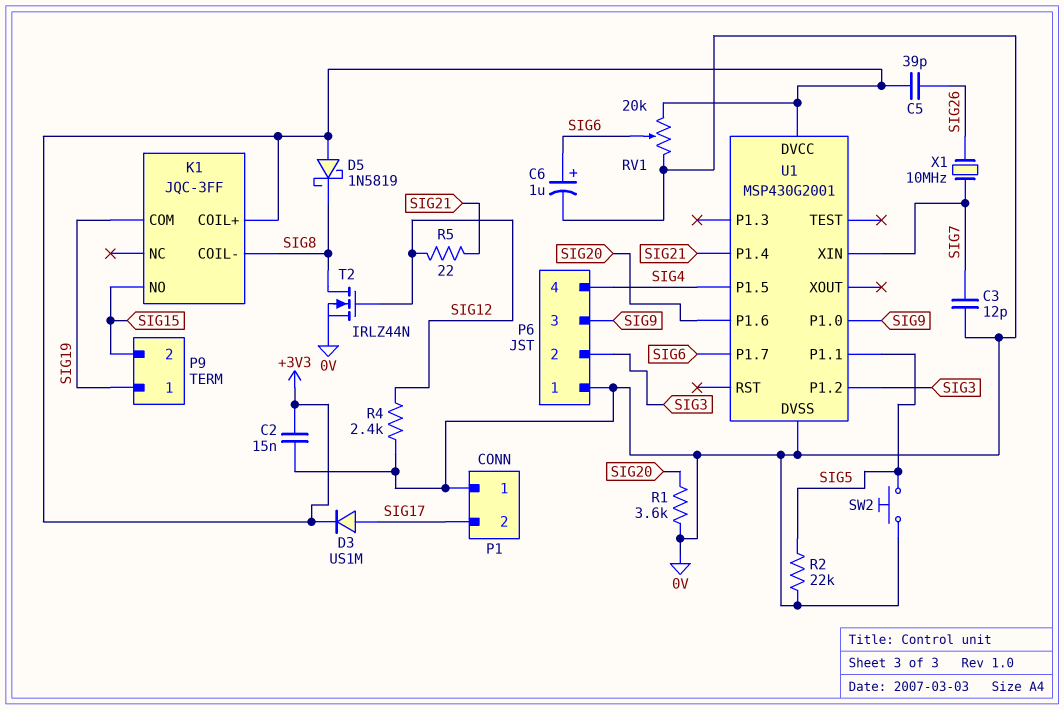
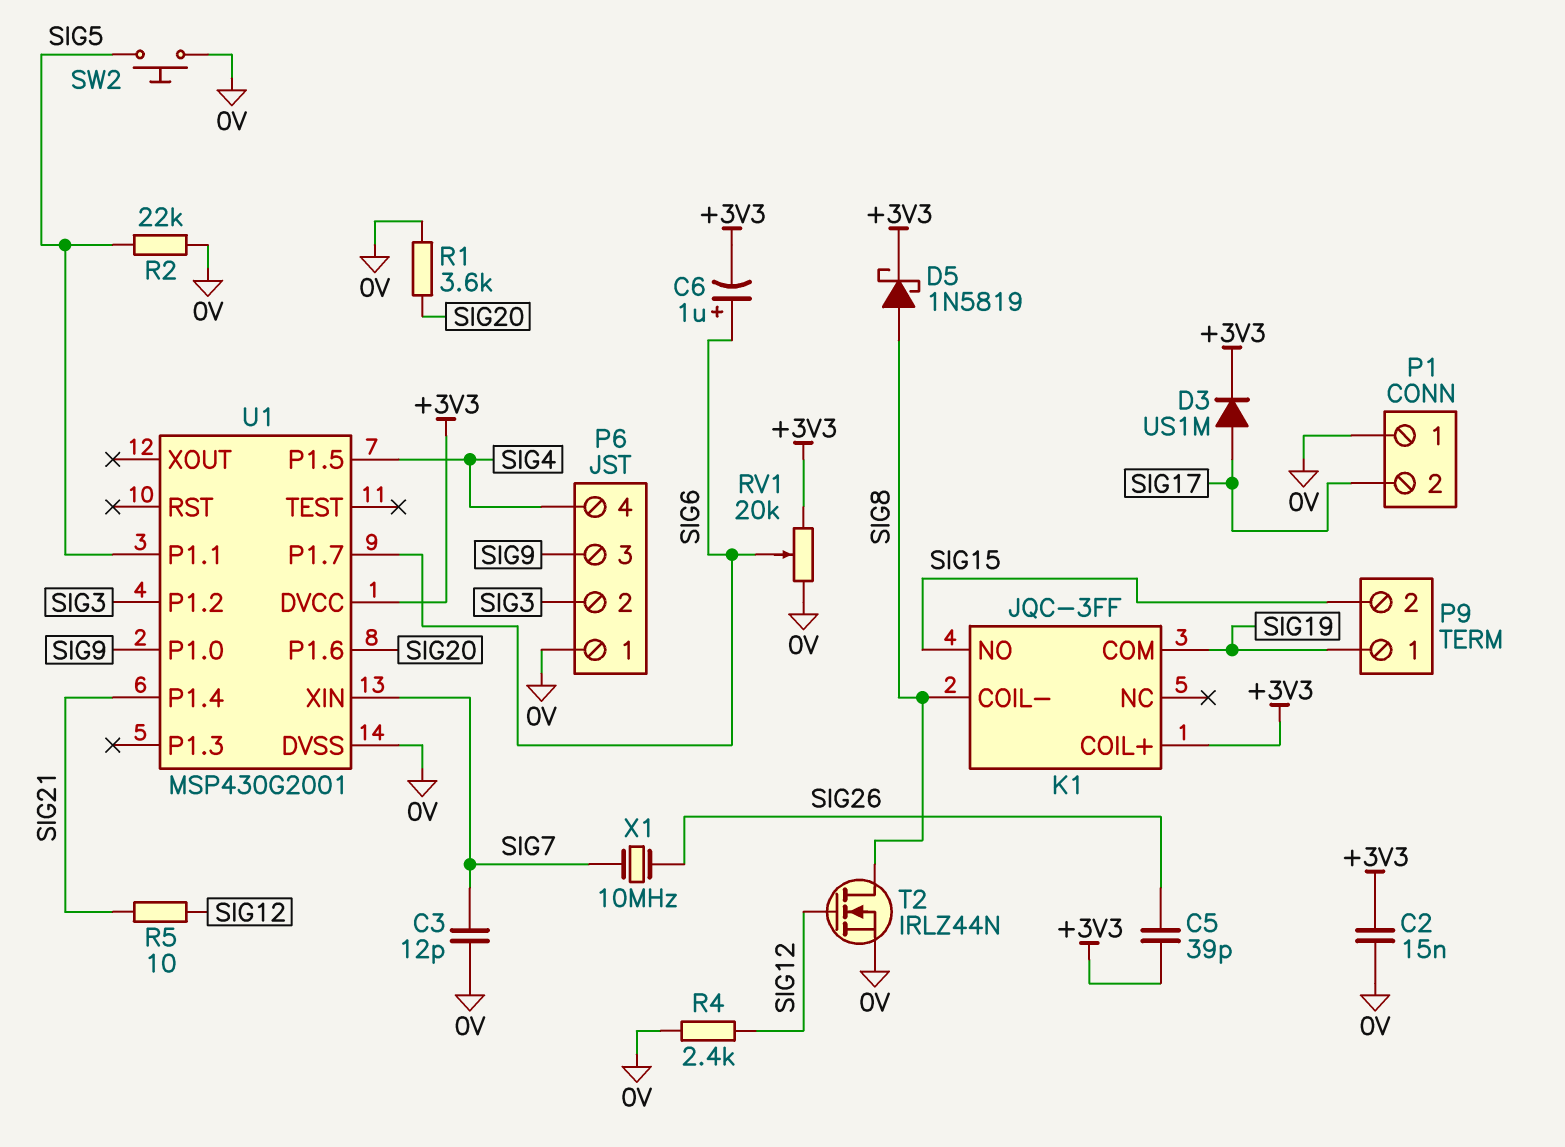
C6: 1uF (plus SIG6, minus 0V) -> 1uF (plus SIG6, minus +3V3)
D5: schottky 1N5819 (A +3V3, K SIG8) -> schottky 1N5819 (A SIG8, K +3V3)
R5: 22 (SIG12, SIG21) -> 10 (SIG12, SIG21)

